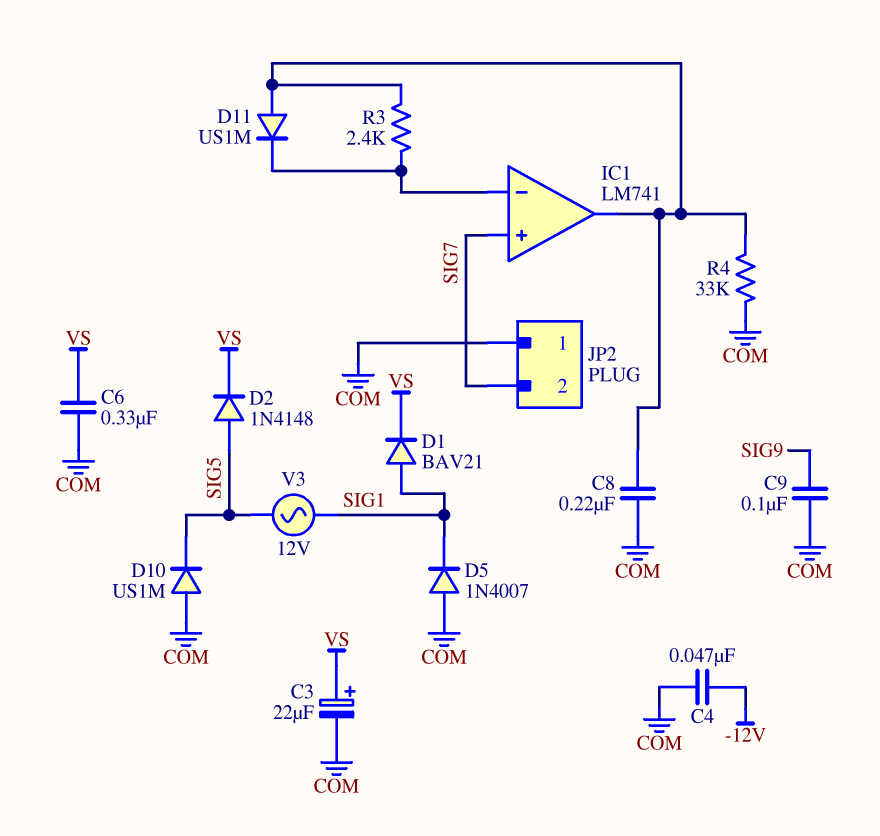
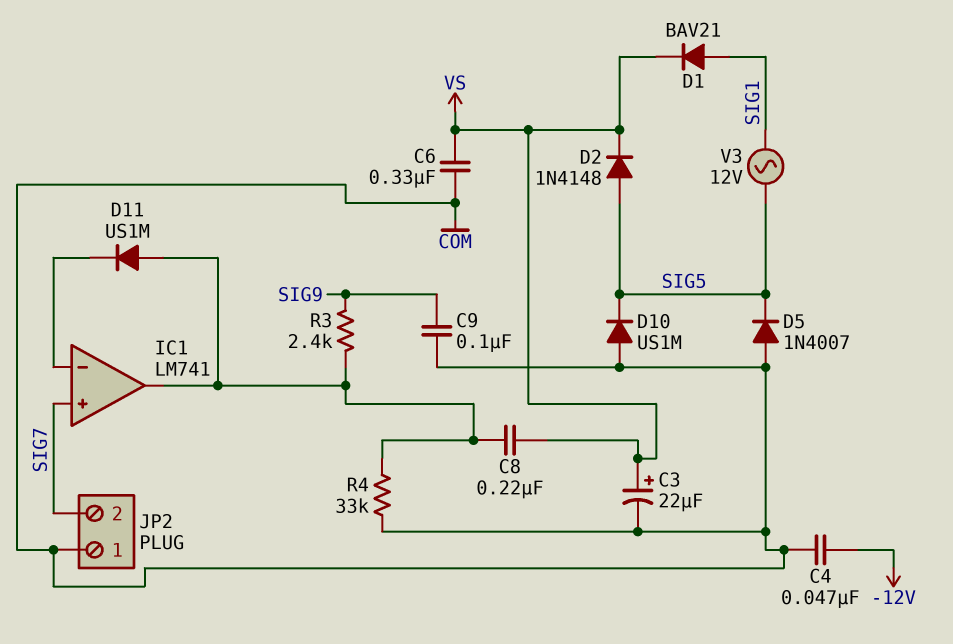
C8: 220nF (COM, IC1/out) -> 220nF (IC1/out, VS)
D5: diode 1N4007 (A COM, K SIG1) -> diode 1N4007 (A COM, K SIG5)
R3: 2.4k (IC1/in-, IC1/out) -> 2.4k (IC1/out, SIG9)

